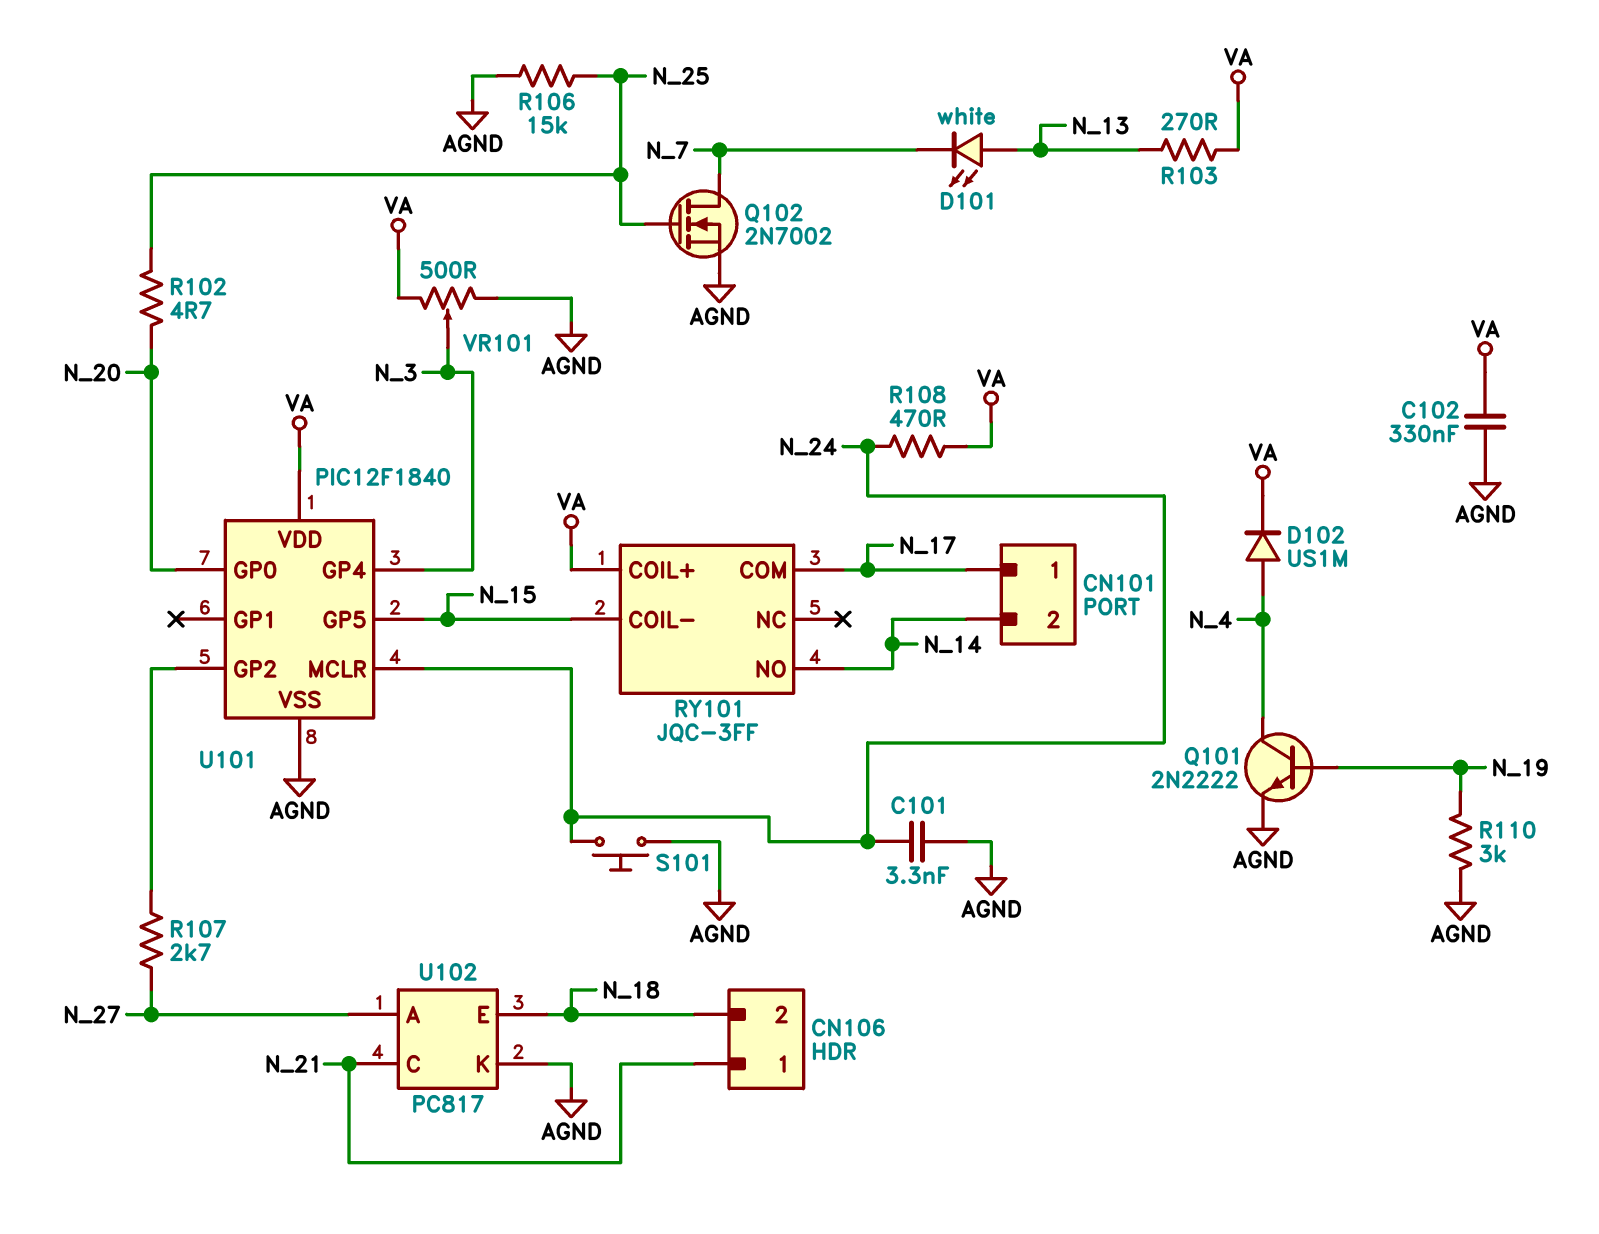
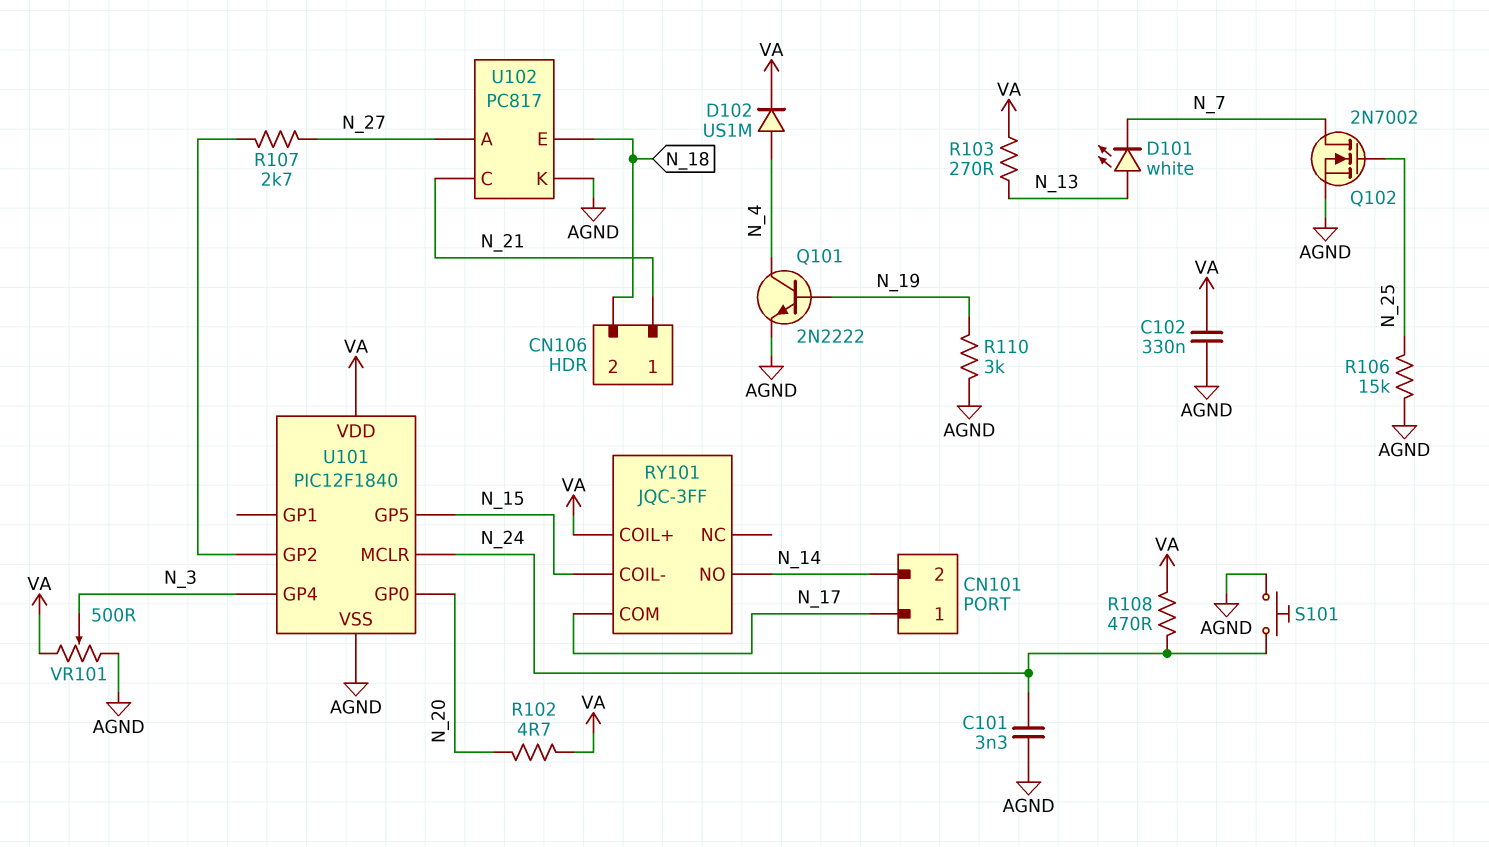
R102: 4.7 (N_20, N_25) -> 4.7 (N_20, VA)

